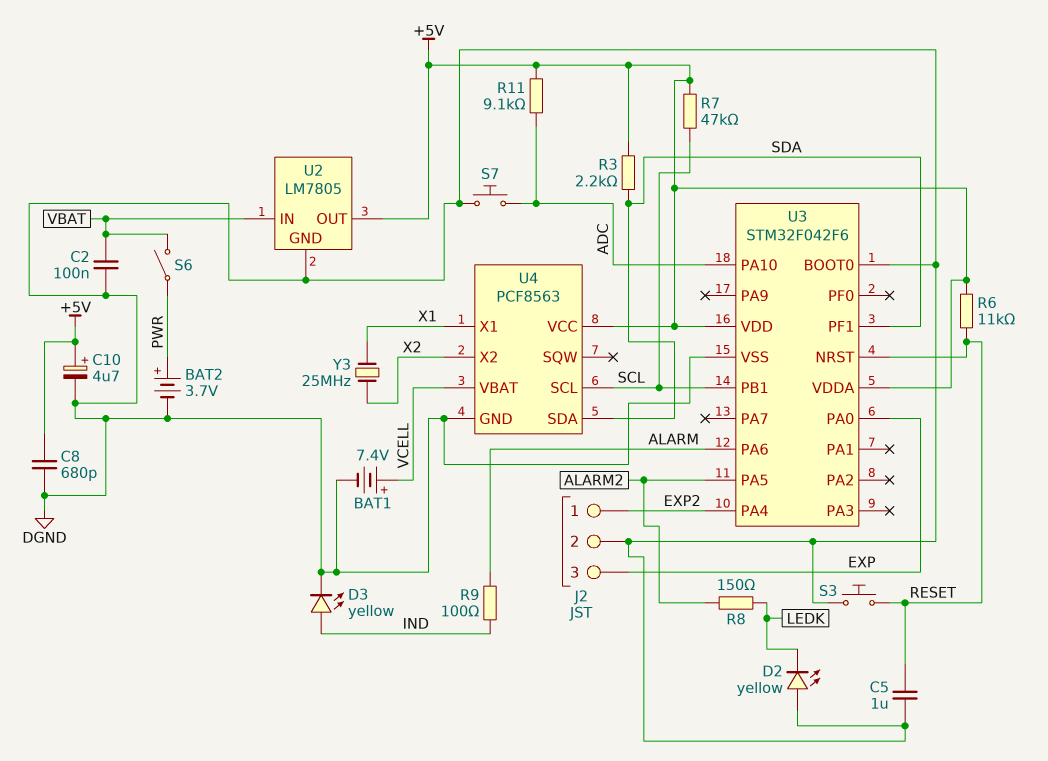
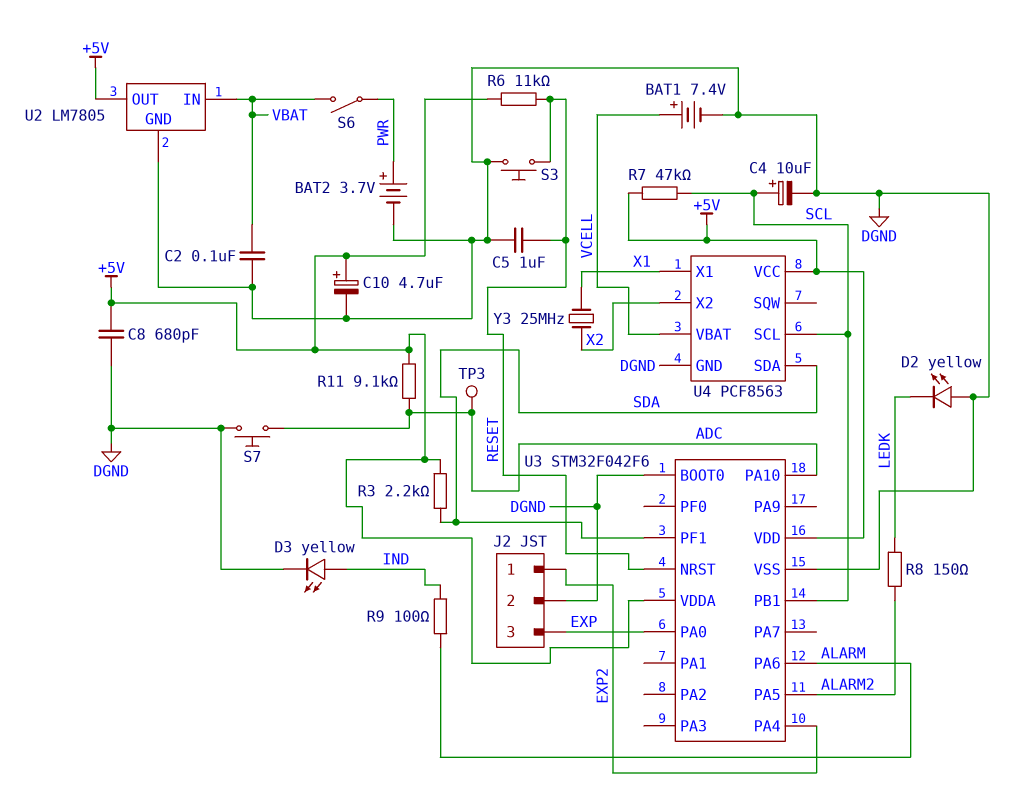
C4: none -> 10uF (plus SCL, minus DGND)
TP3: none -> test point (ADC)

